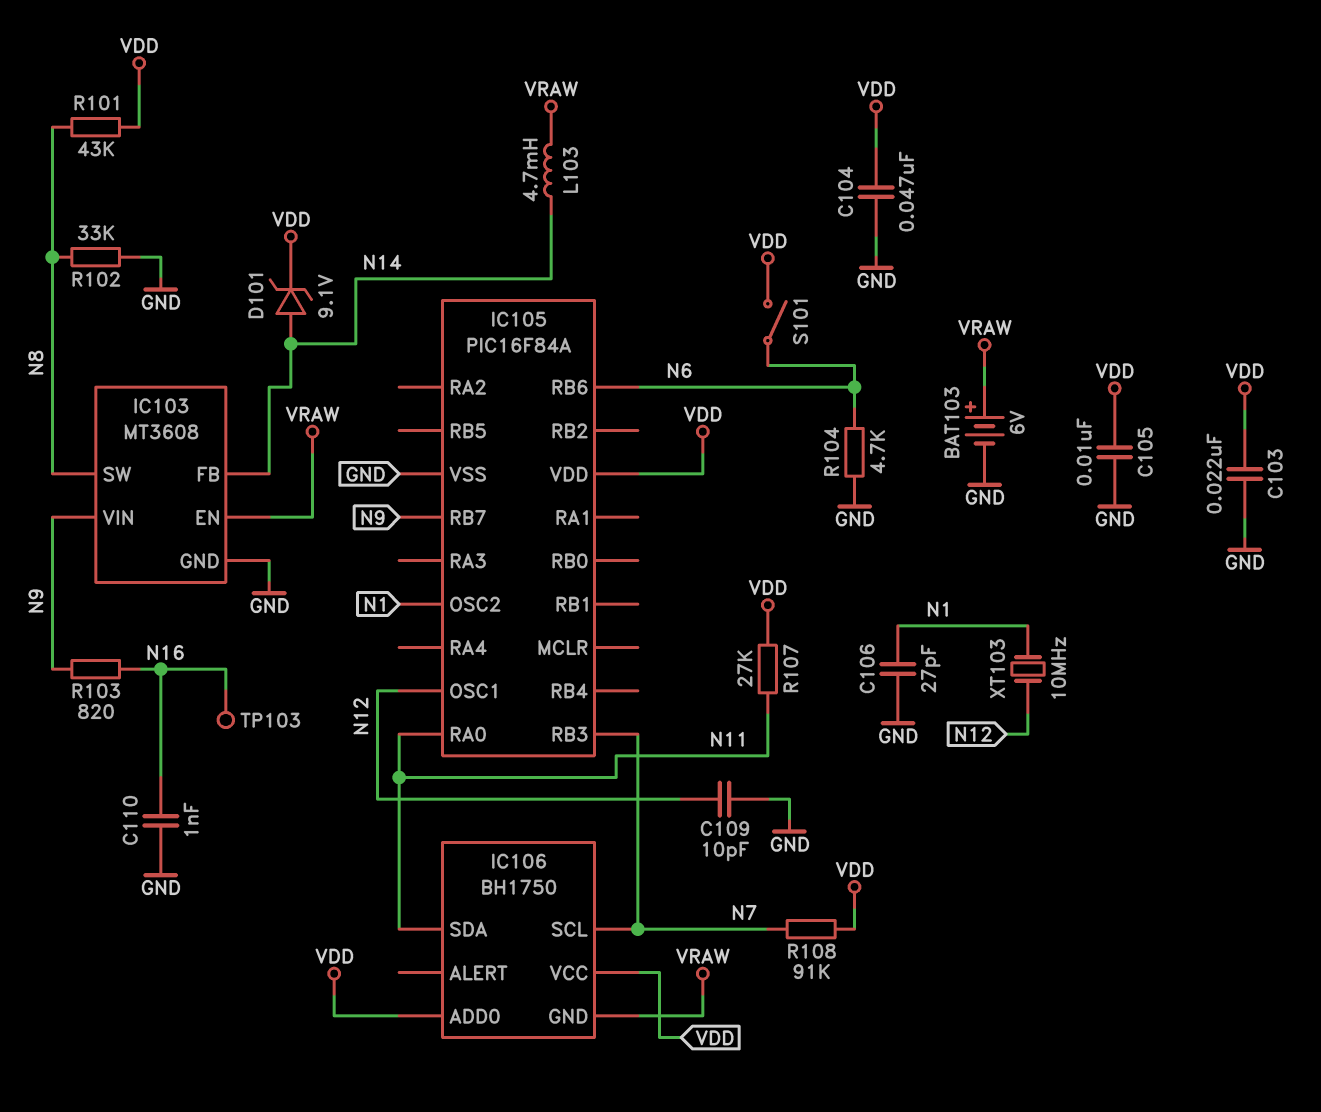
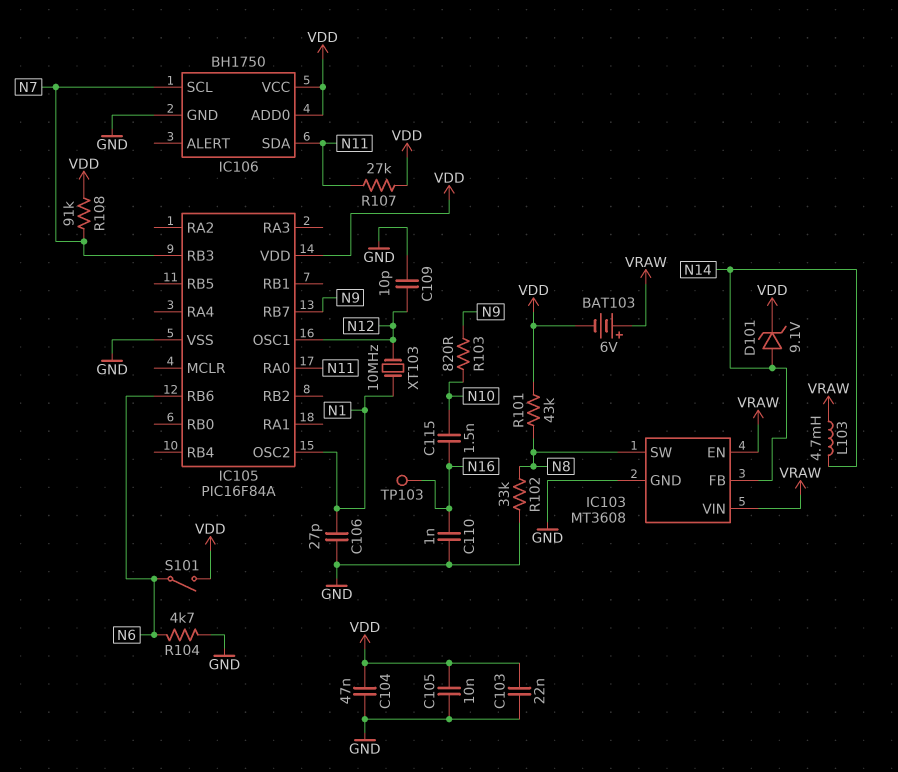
BAT103: 6V (plus VRAW, minus GND) -> 6V (plus VRAW, minus VDD)
C115: none -> 1.5nF (N10, N16)
IC103 pin VIN: N9 -> VRAW
IC106 pin GND: VRAW -> GND
R103: 820 (N9, N16) -> 820 (N9, N10)

